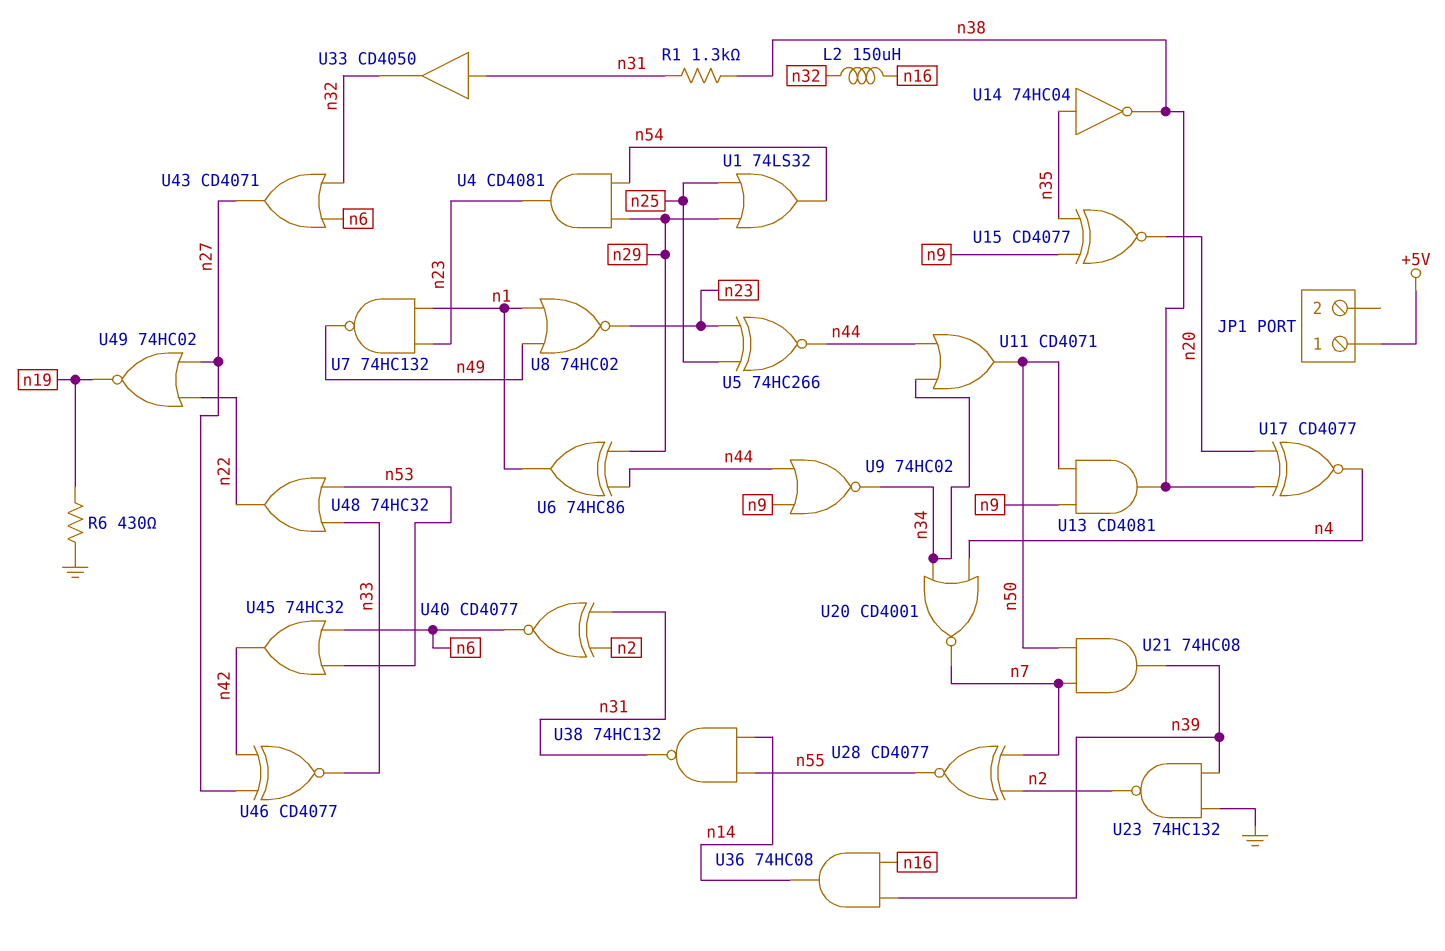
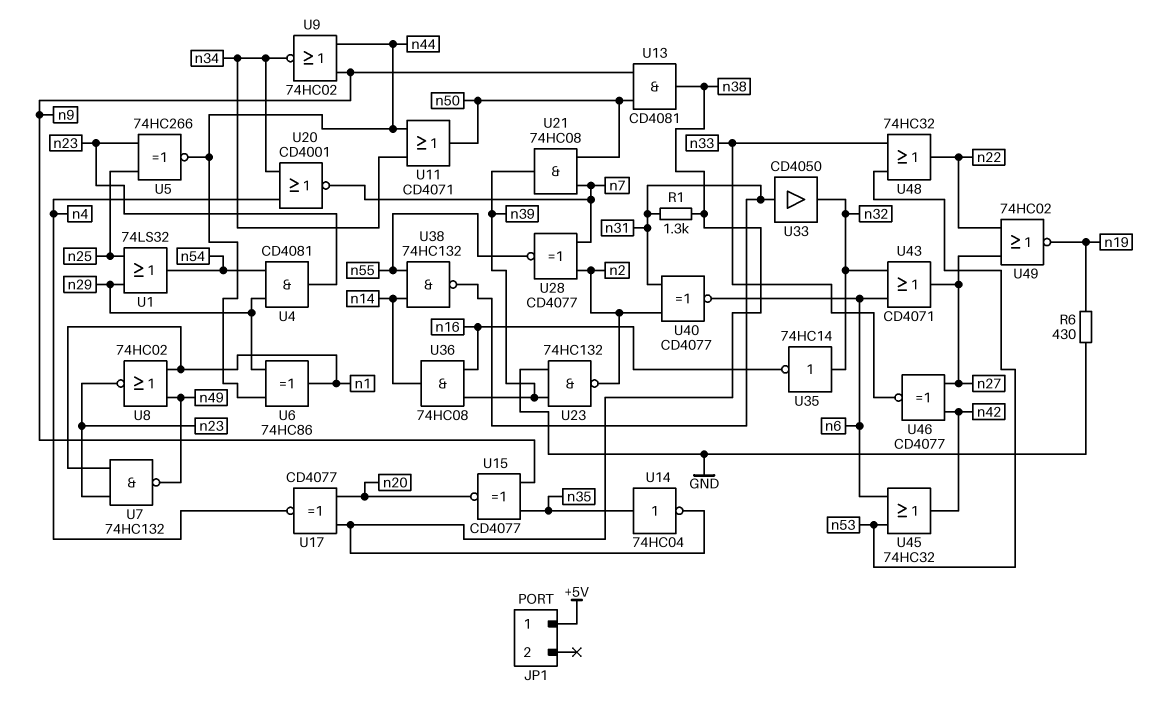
L2: 150uH (n16, n32) -> none
U35: none -> NOT 74HC14 (in n32, out n16)

